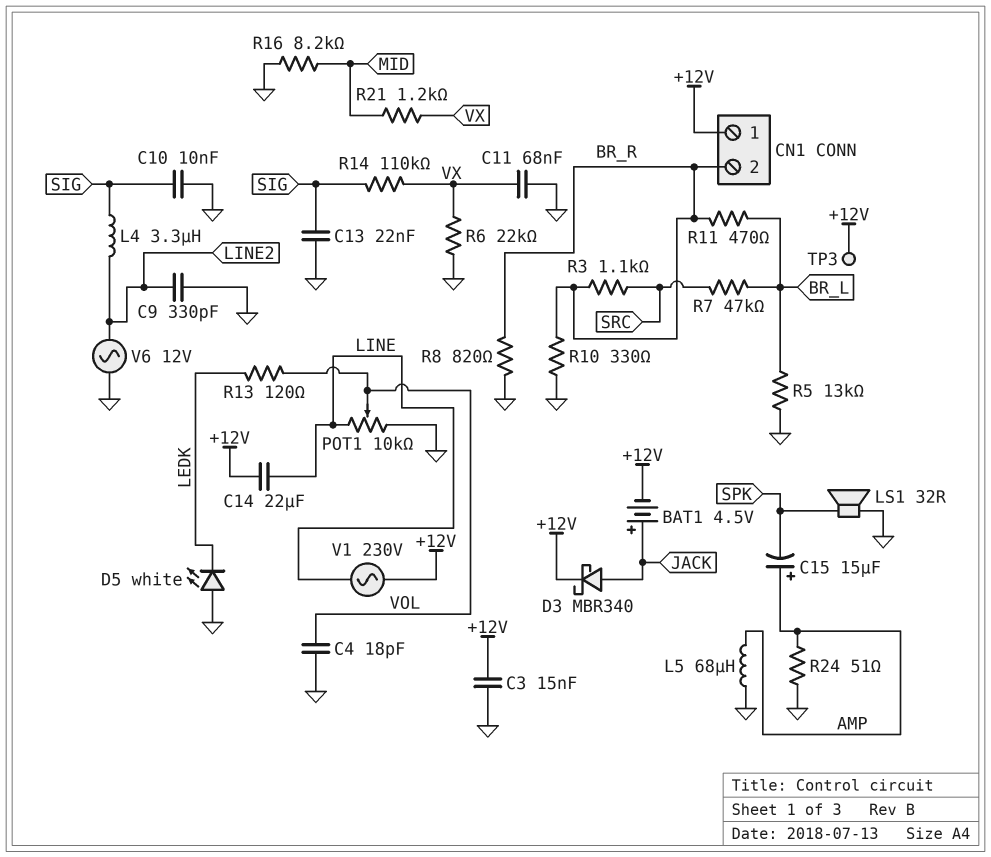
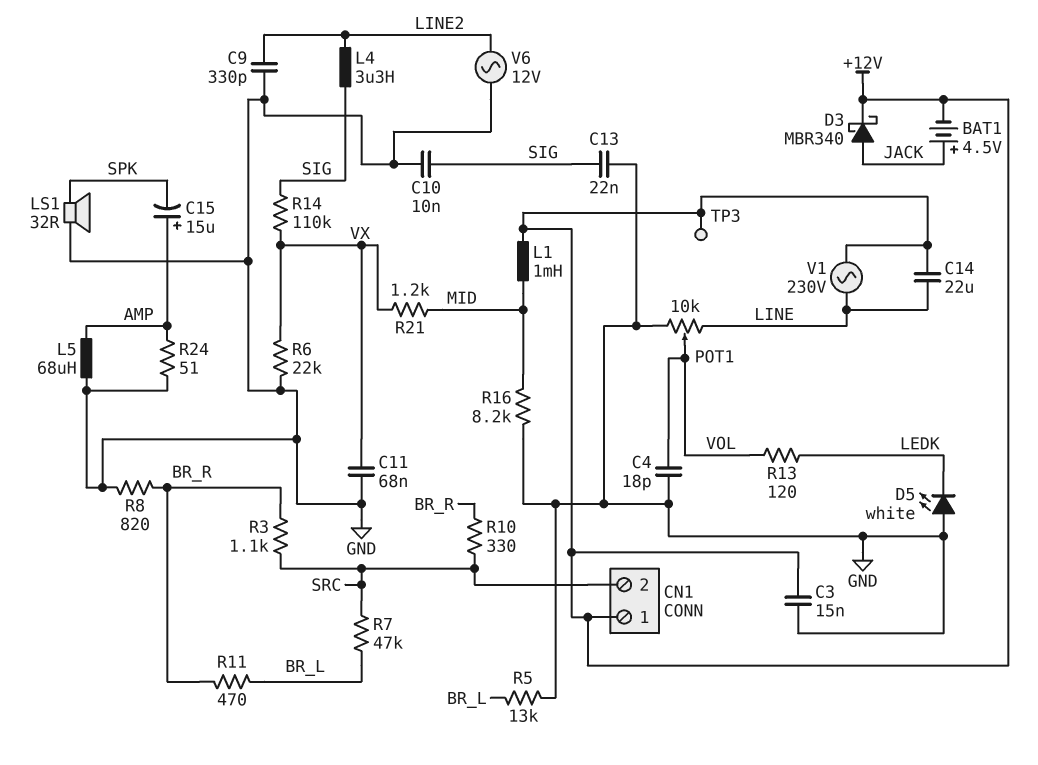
CN1 pin 2: BR_R -> SRC
L1: none -> 1mH (+12V, MID)
R10: 330 (BR_R, GND) -> 330 (BR_R, SRC)

